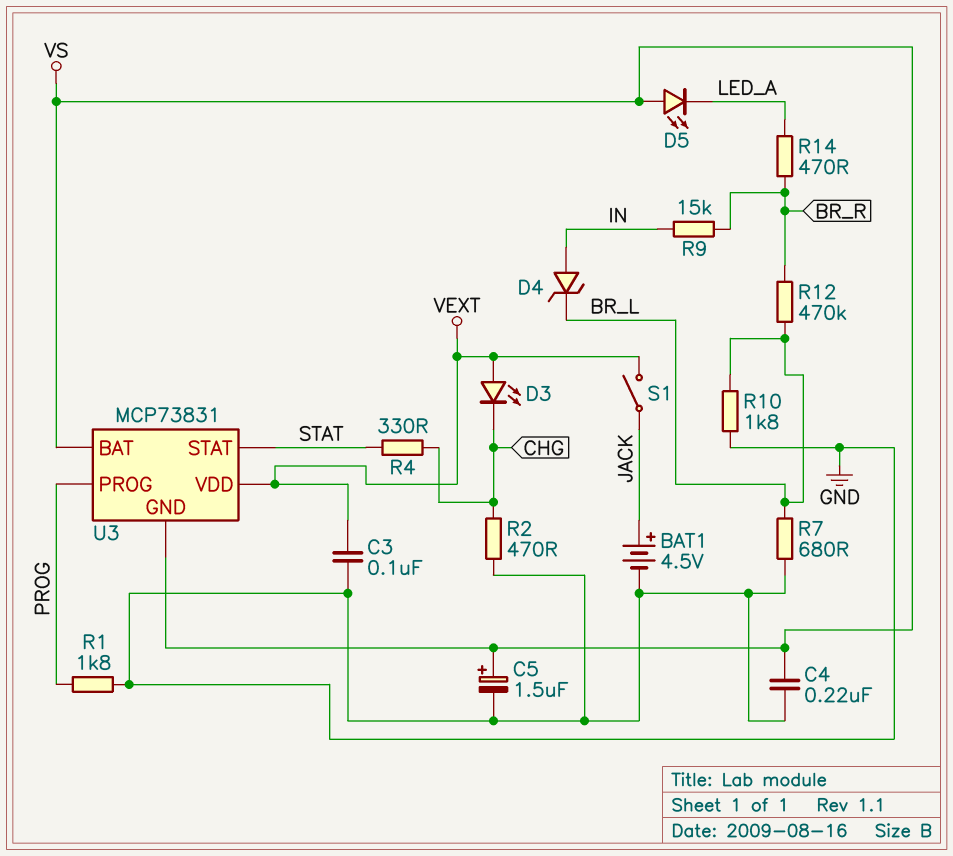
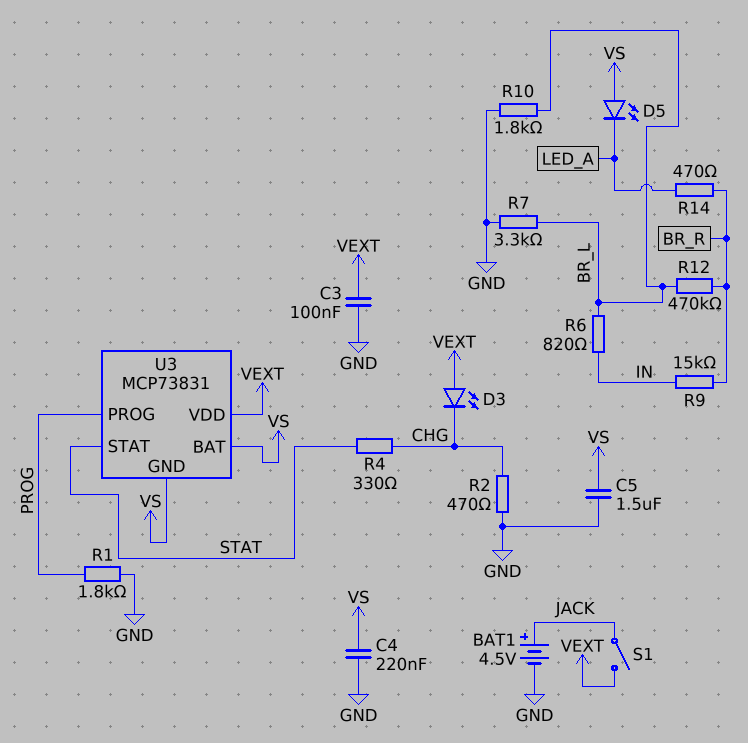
C5: 1.5uF (plus VS, minus GND) -> 1.5uF (GND, VS)
D4: zener (A IN, K BR_L) -> none
R6: none -> 820 (BR_L, IN)
R7: 680 (BR_L, GND) -> 3.3k (BR_L, GND)

